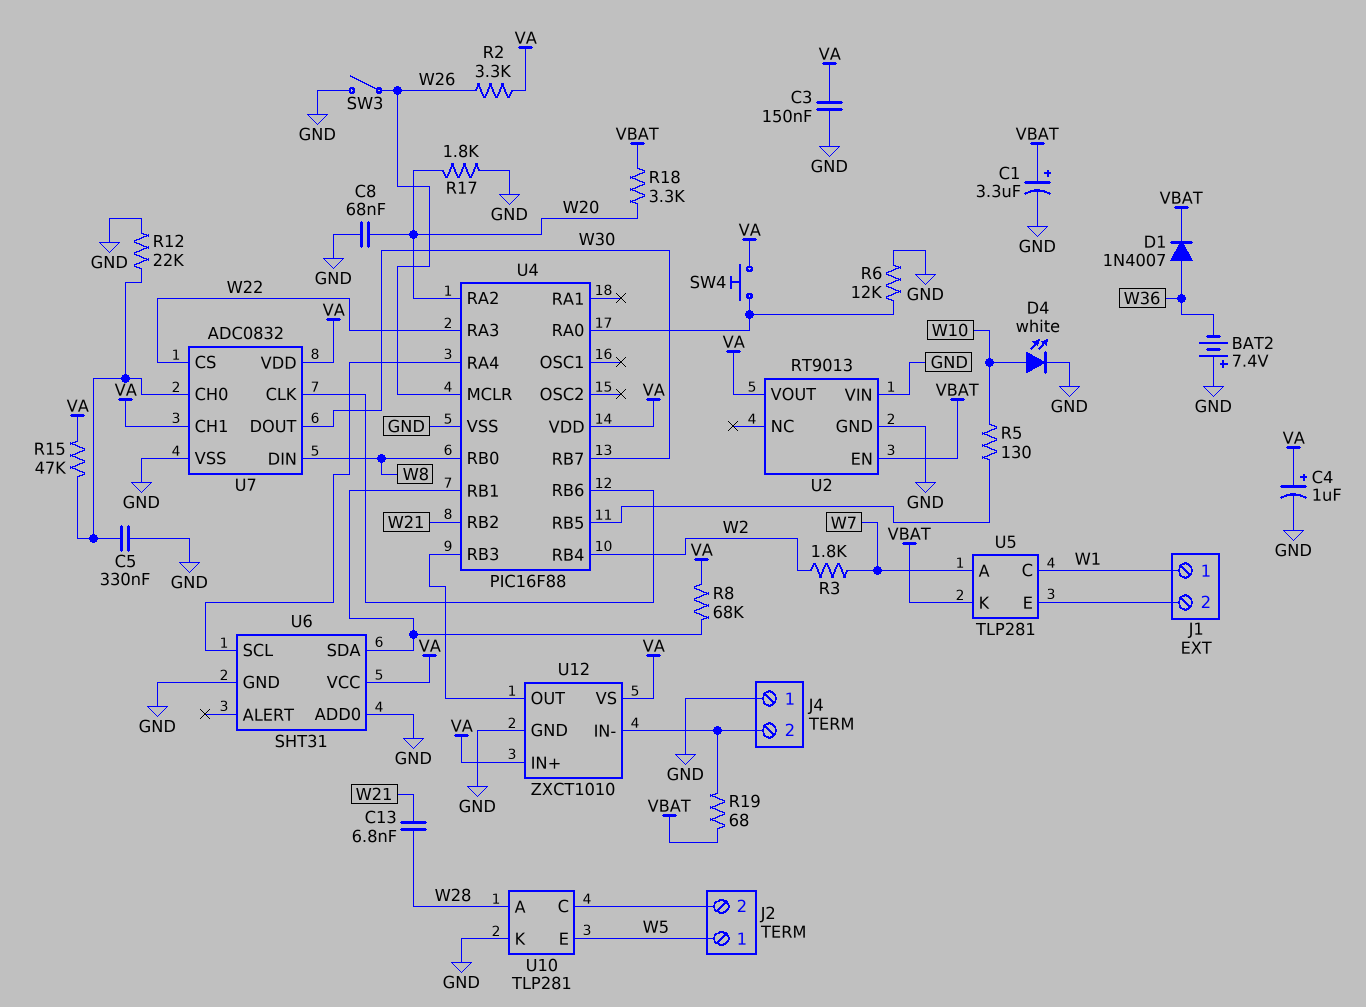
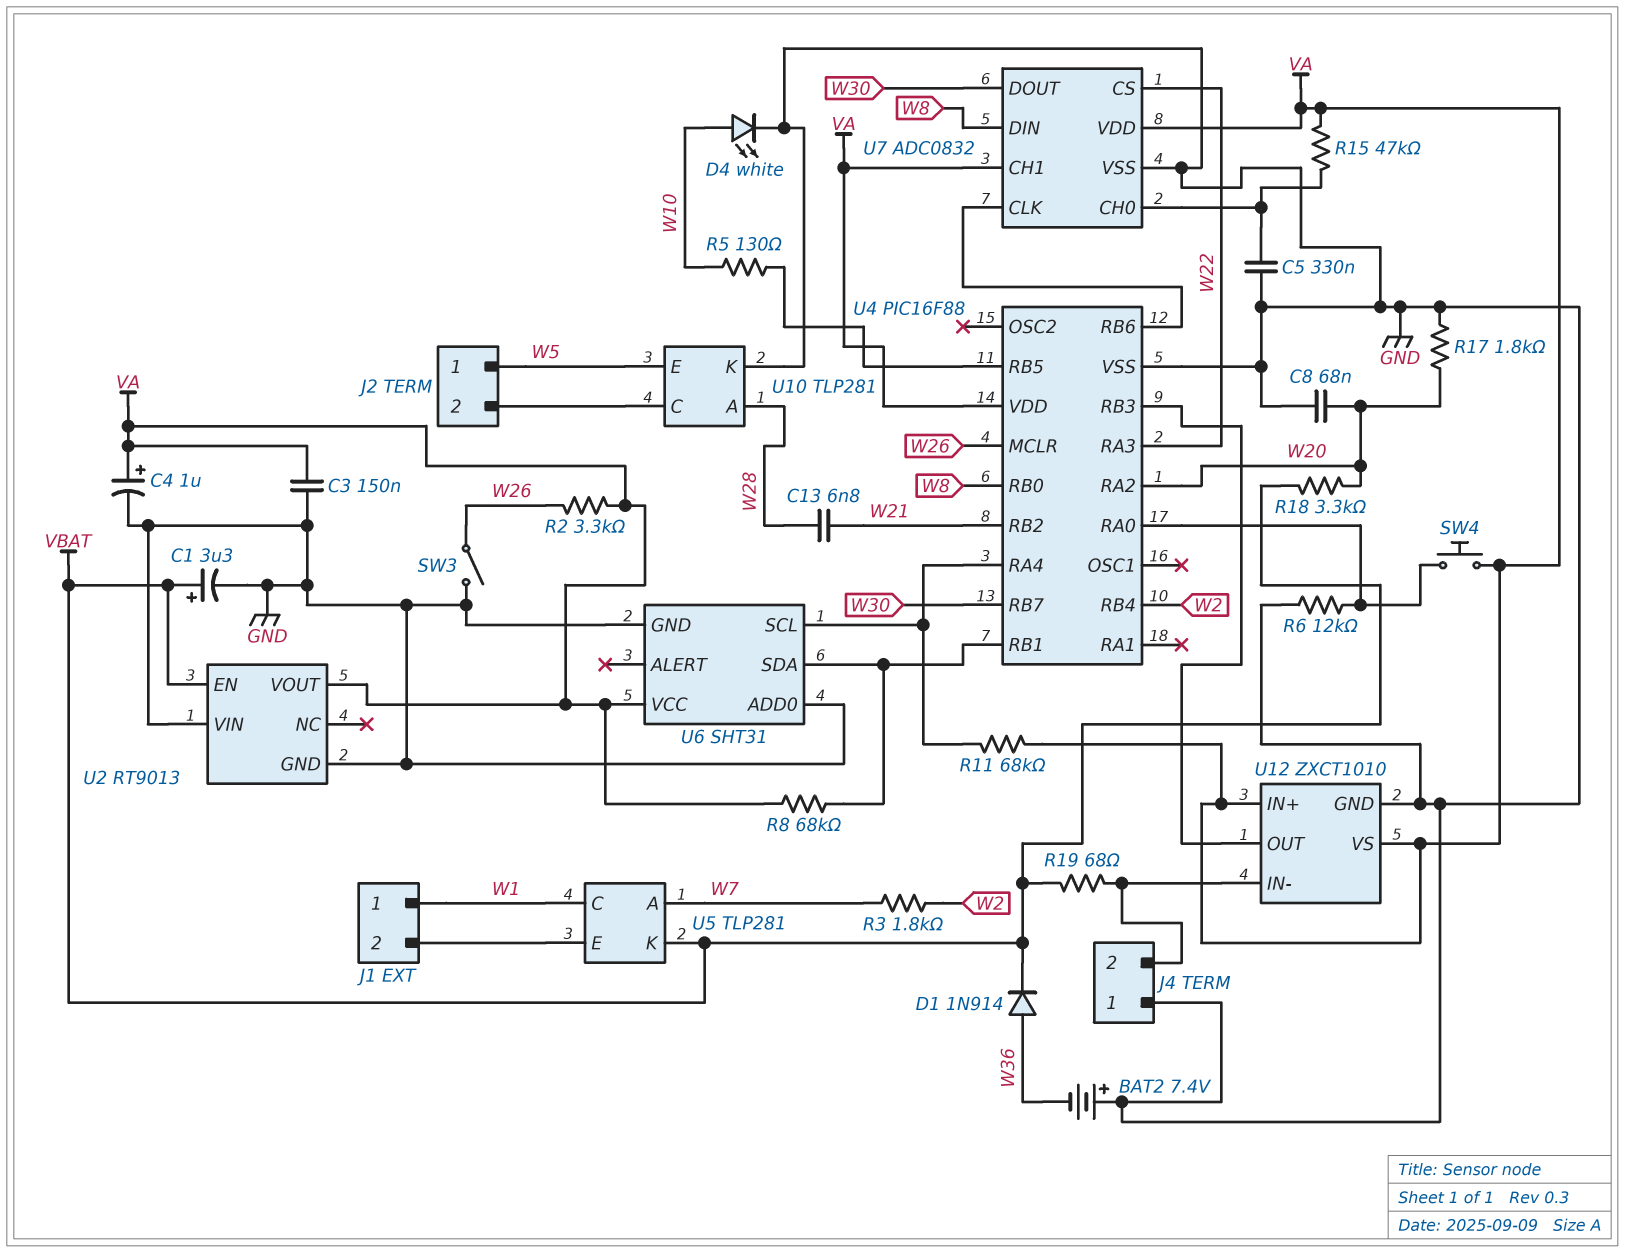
D1: diode 1N4007 (A W36, K VBAT) -> diode 1N914 (A W36, K VBAT)
R11: none -> 68k (U4/RA4, VA)
R12: 22k (GND, U7/CH0) -> none

